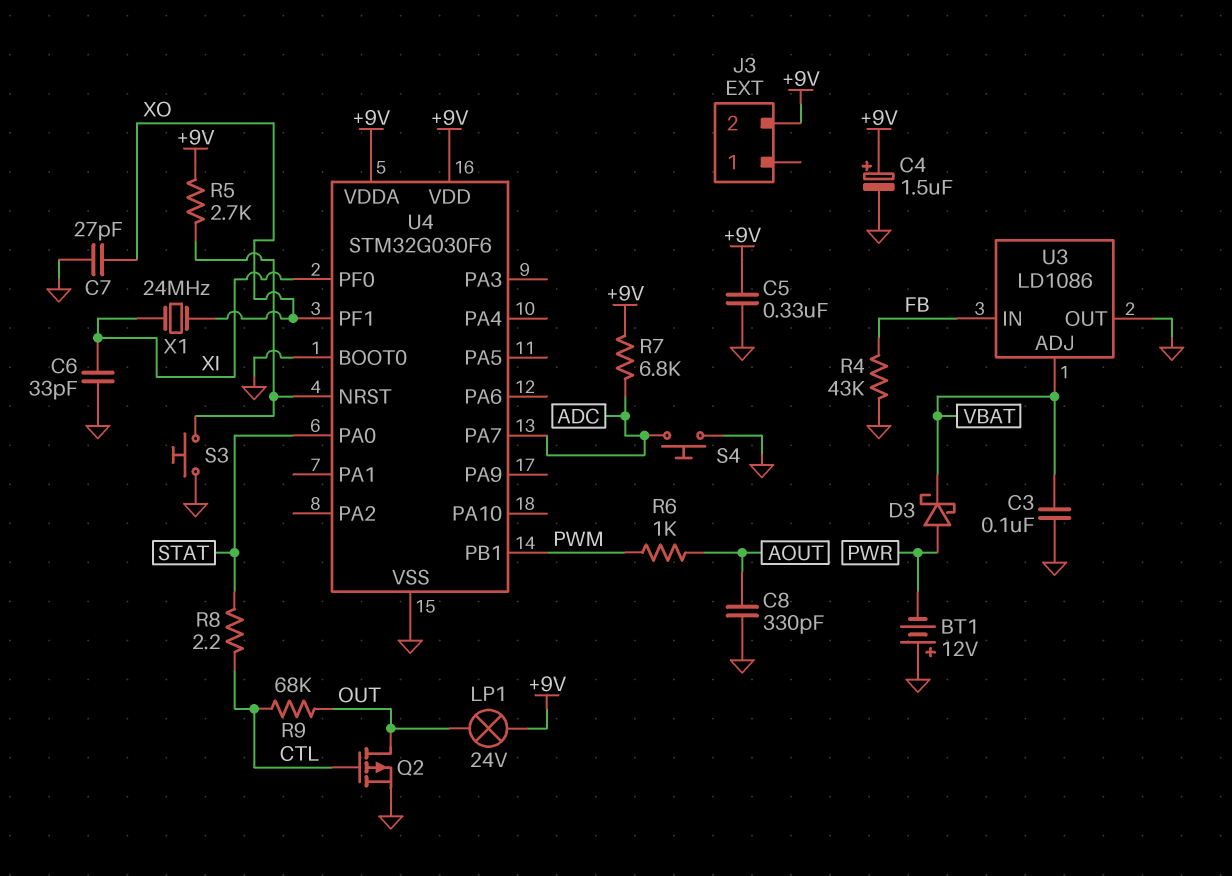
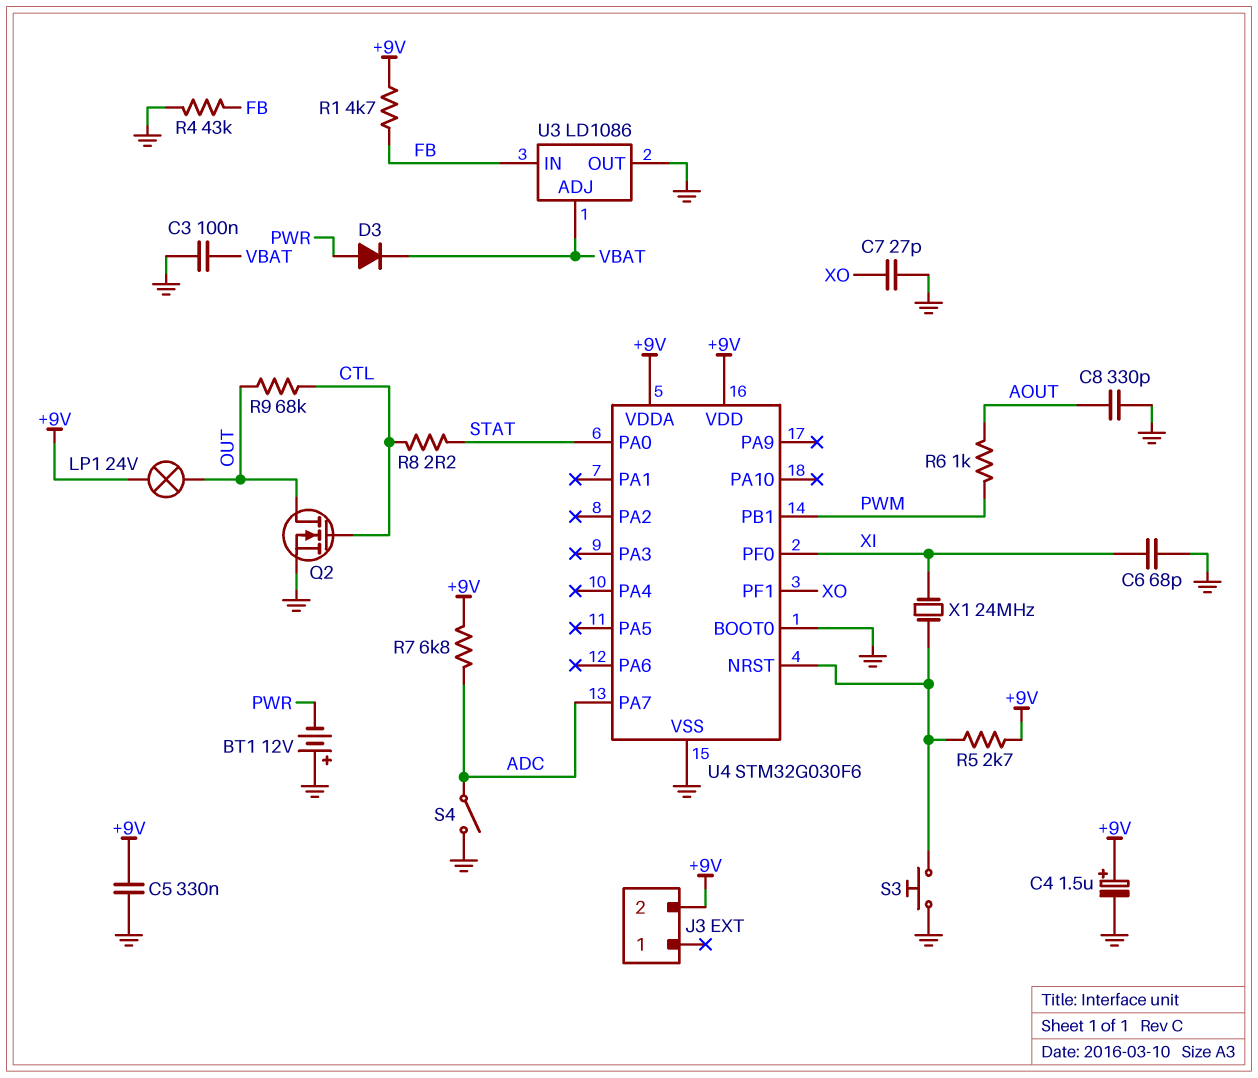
C6: 33pF (GND, XI) -> 68pF (GND, XI)
D3: schottky (A PWR, K VBAT) -> diode (A PWR, K VBAT)
Q2: PMOS (G CTL, D OUT, S GND) -> NMOS (G CTL, D OUT, S GND)
R1: none -> 4.7k (+9V, FB)
S4: button (ADC, GND) -> switch (ADC, GND)
X1: 24MHz (XI, XO) -> 24MHz (U4/NRST, XI)

